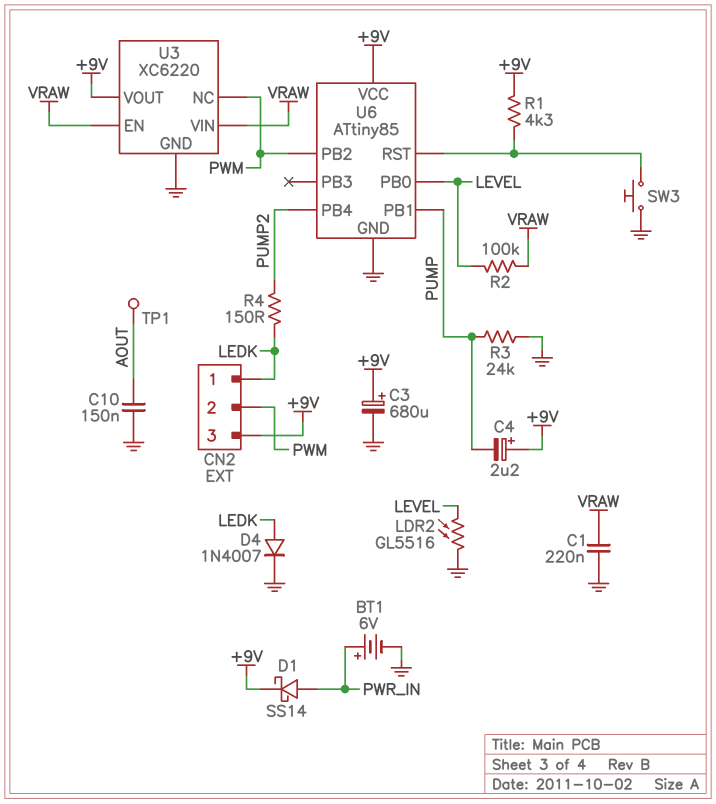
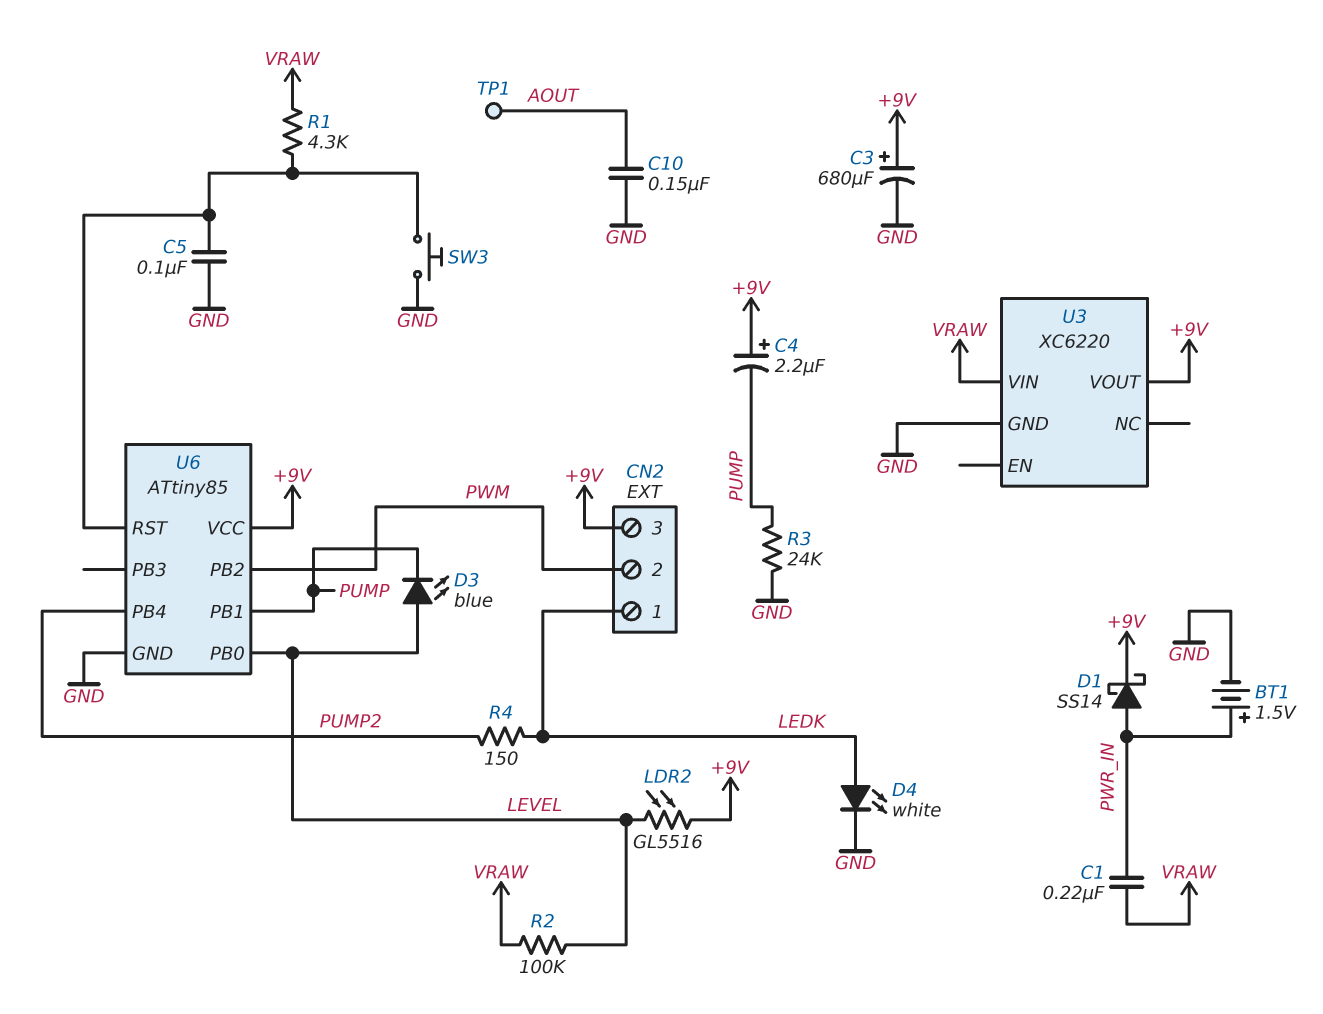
BT1: 6V (plus PWR_IN, minus GND) -> 1.5V (plus PWR_IN, minus GND)
C1: 220nF (GND, VRAW) -> 220nF (PWR_IN, VRAW)
C5: none -> 100nF (GND, U6/RST)
D3: none -> LED blue (A LEVEL, K PUMP)
D4: diode 1N4007 (A LEDK, K GND) -> LED white (A LEDK, K GND)
LDR2: GL5516 (GND, LEVEL) -> GL5516 (+9V, LEVEL)
R1: 4.3k (+9V, U6/RST) -> 4.3k (U6/RST, VRAW)
U3 pin EN: VRAW -> none
U3 pin NC: PWM -> none

